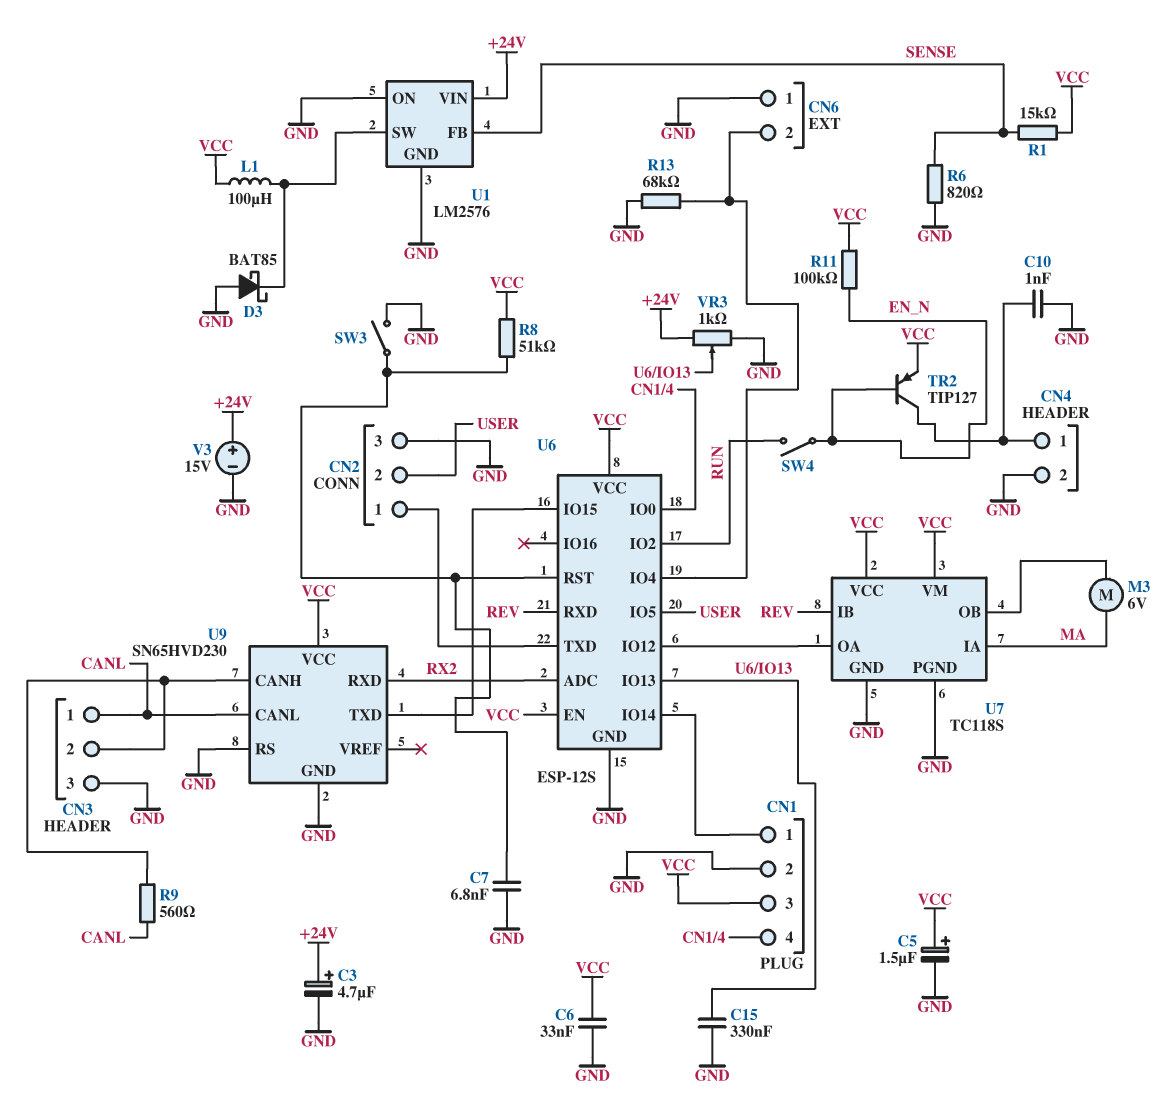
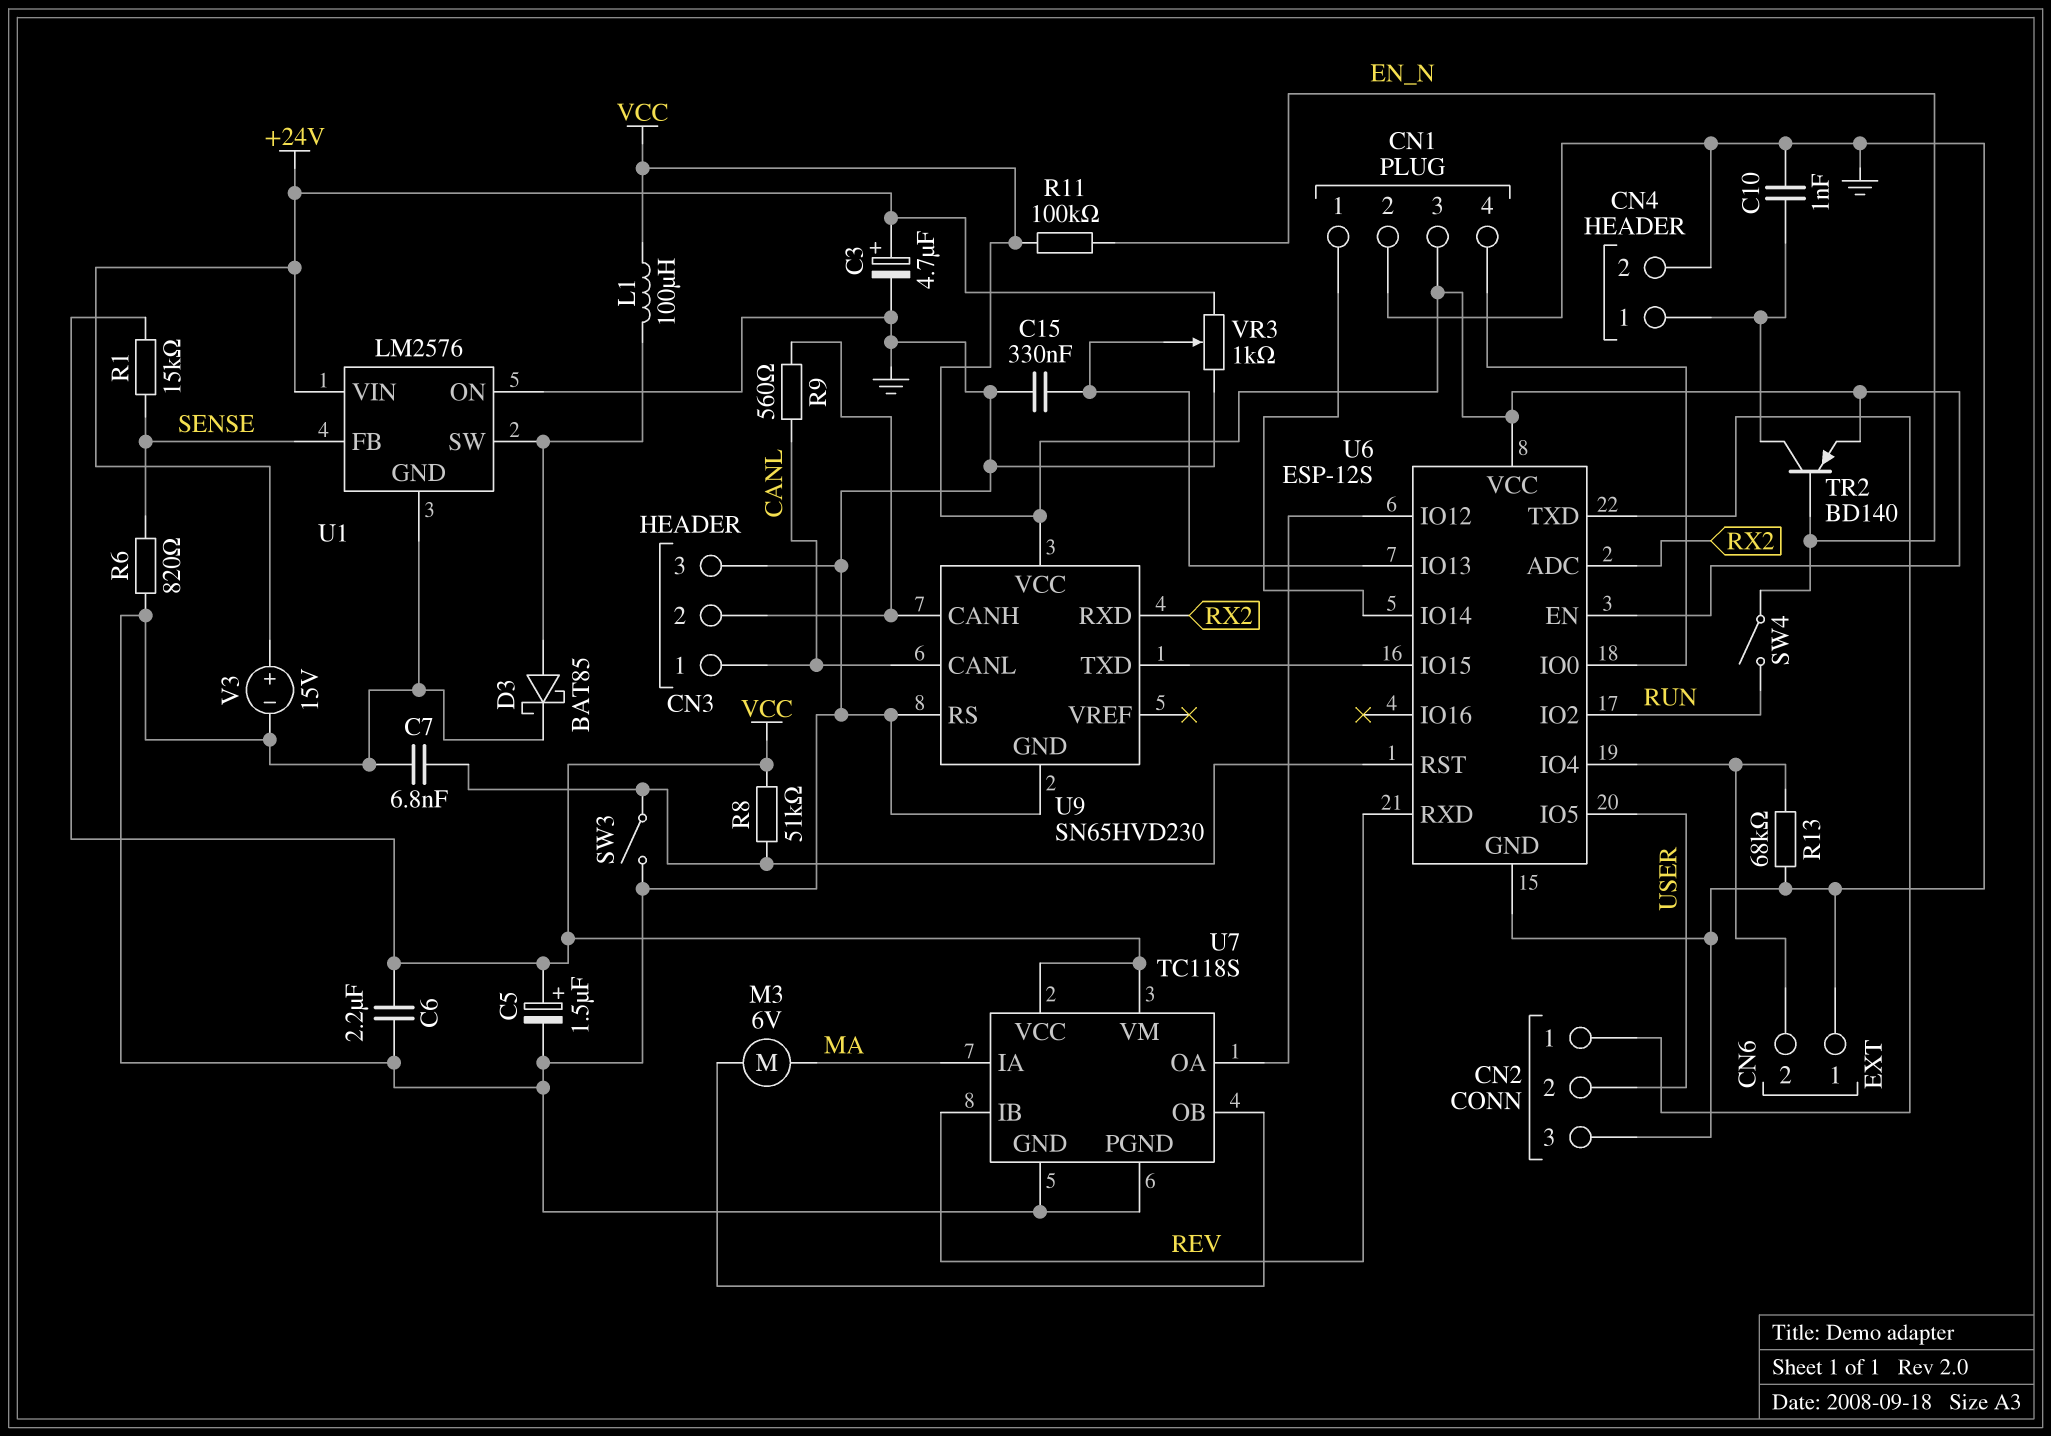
C6: 33nF (GND, VCC) -> 2.2uF (GND, VCC)
D3: schottky BAT85 (A GND, K U1/SW) -> schottky BAT85 (A U1/SW, K GND)
TR2: PNP TIP127 (B EN_N, C CN4/1, E VCC) -> PNP BD140 (B EN_N, C CN4/1, E VCC)

